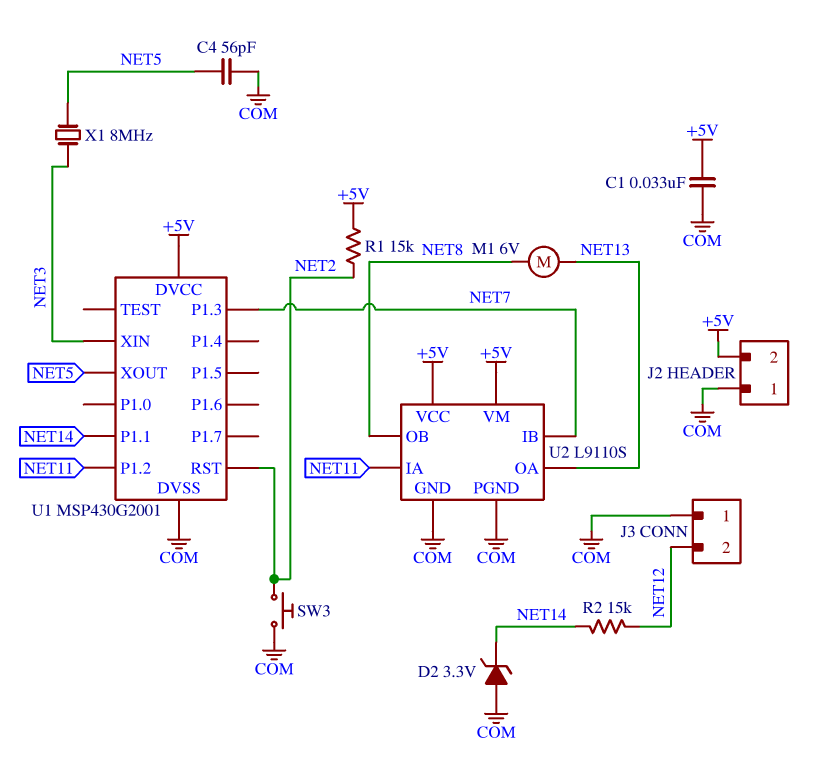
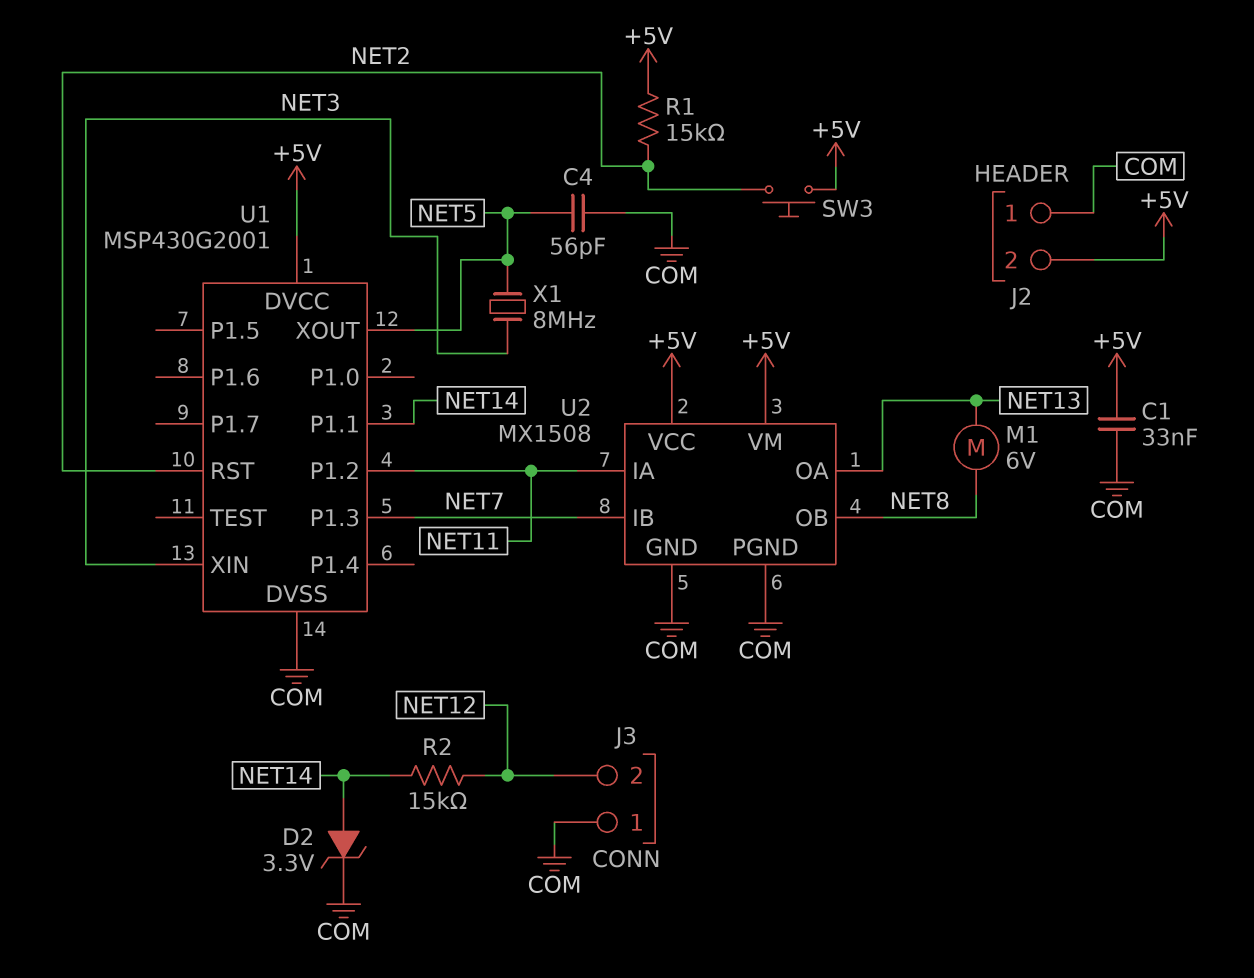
D2: zener 3.3V (A COM, K NET14) -> zener 3.3V (A NET14, K COM)
SW3: button (COM, NET2) -> button (+5V, NET2)
U2: L9110S -> MX1508

